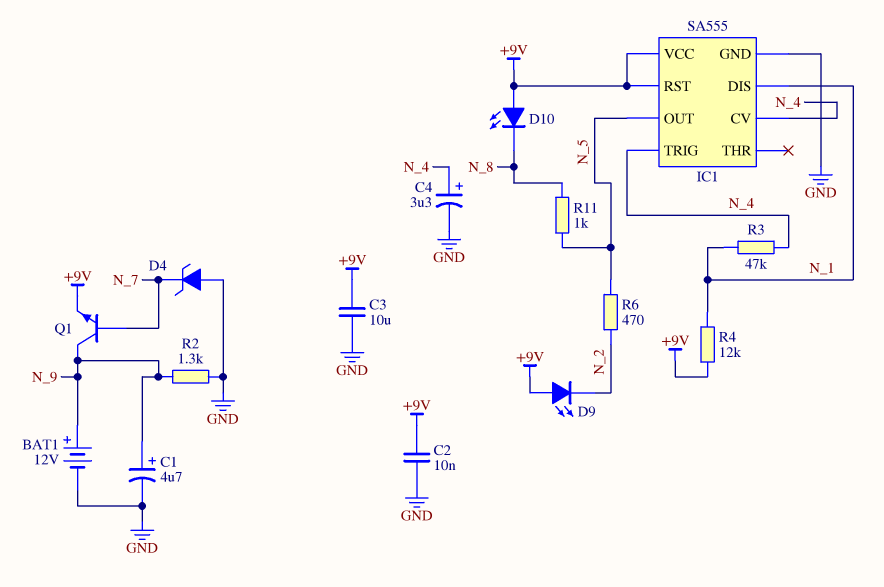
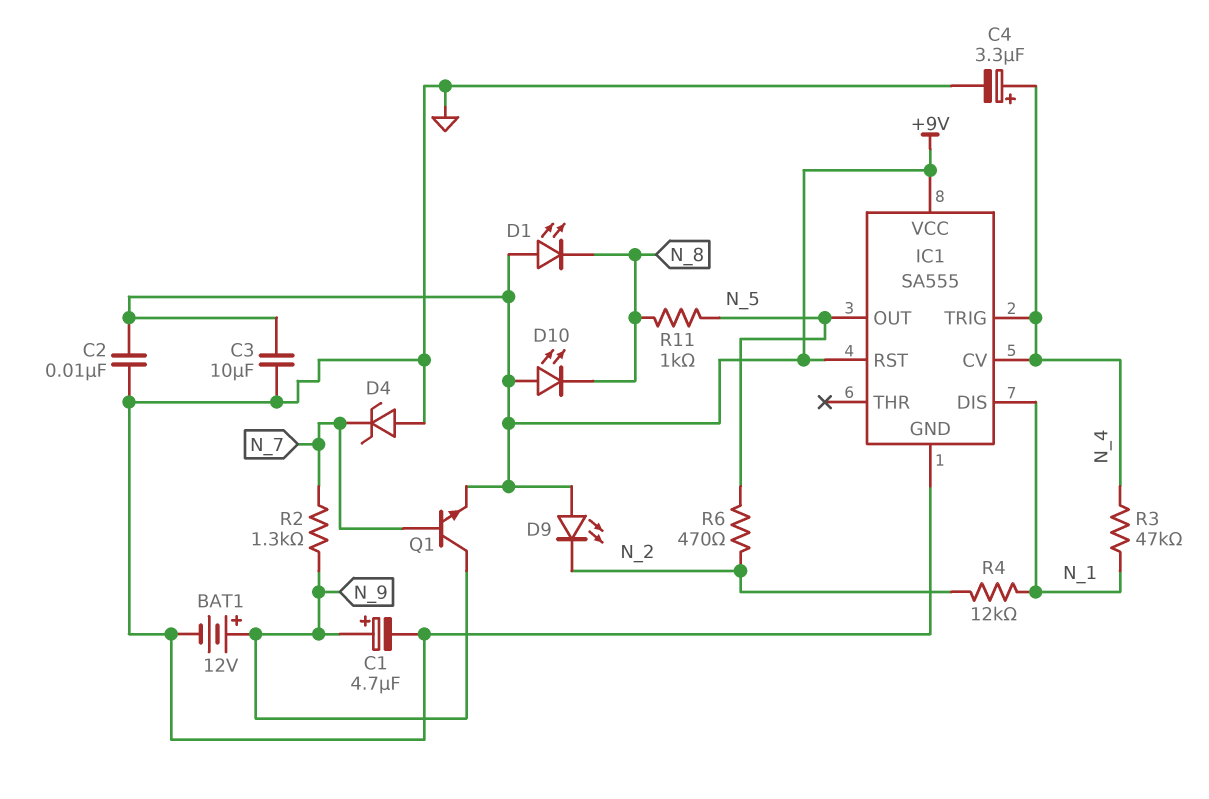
D1: none -> LED (A +9V, K N_8)
R2: 1.3k (GND, N_9) -> 1.3k (N_7, N_9)
R4: 12k (+9V, N_1) -> 12k (N_1, N_2)

